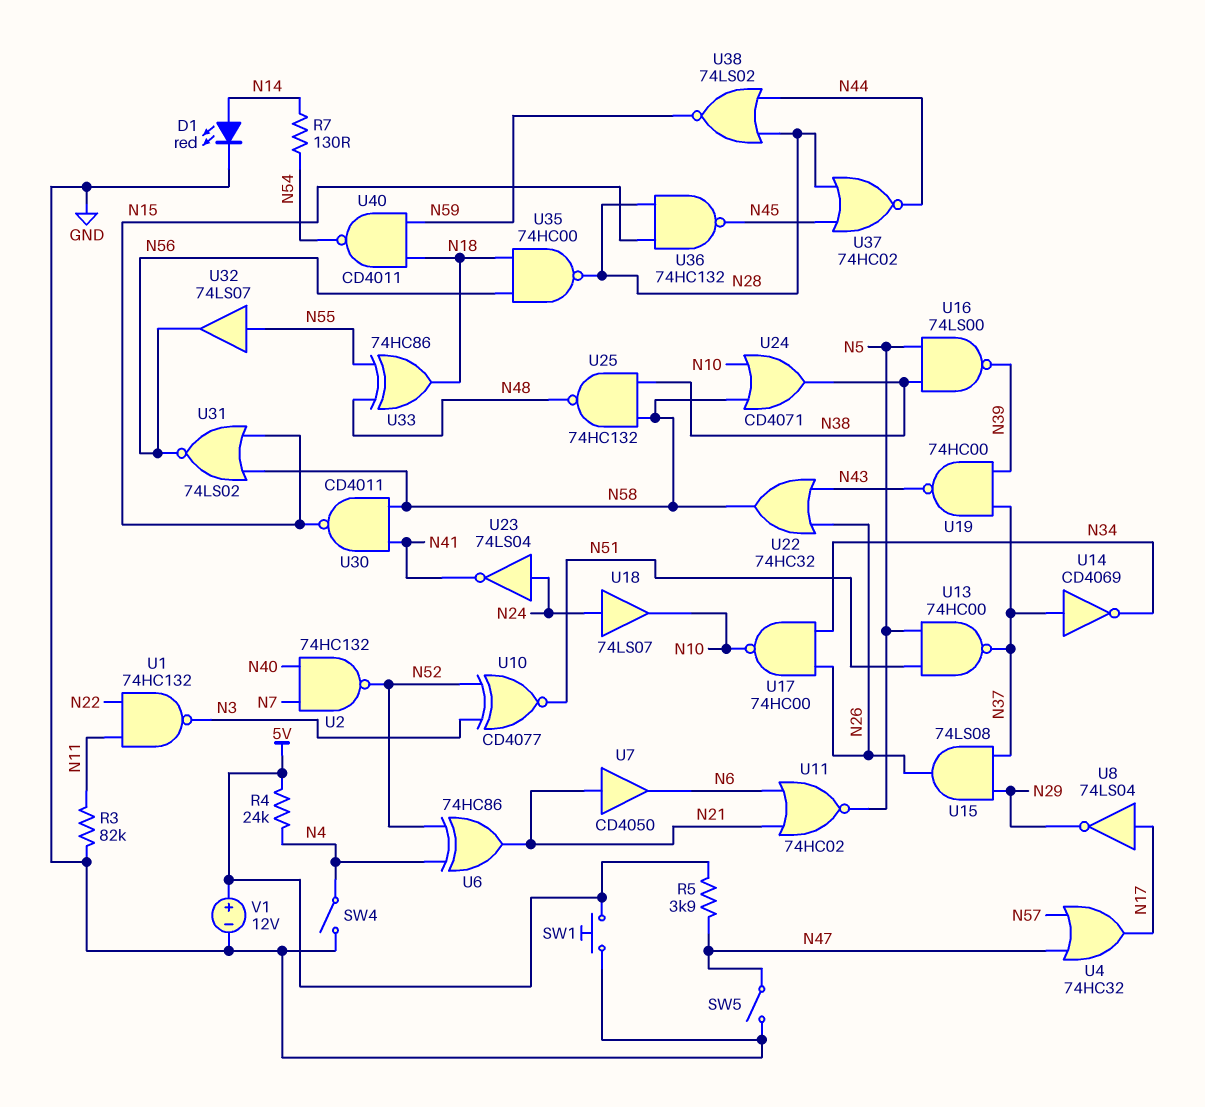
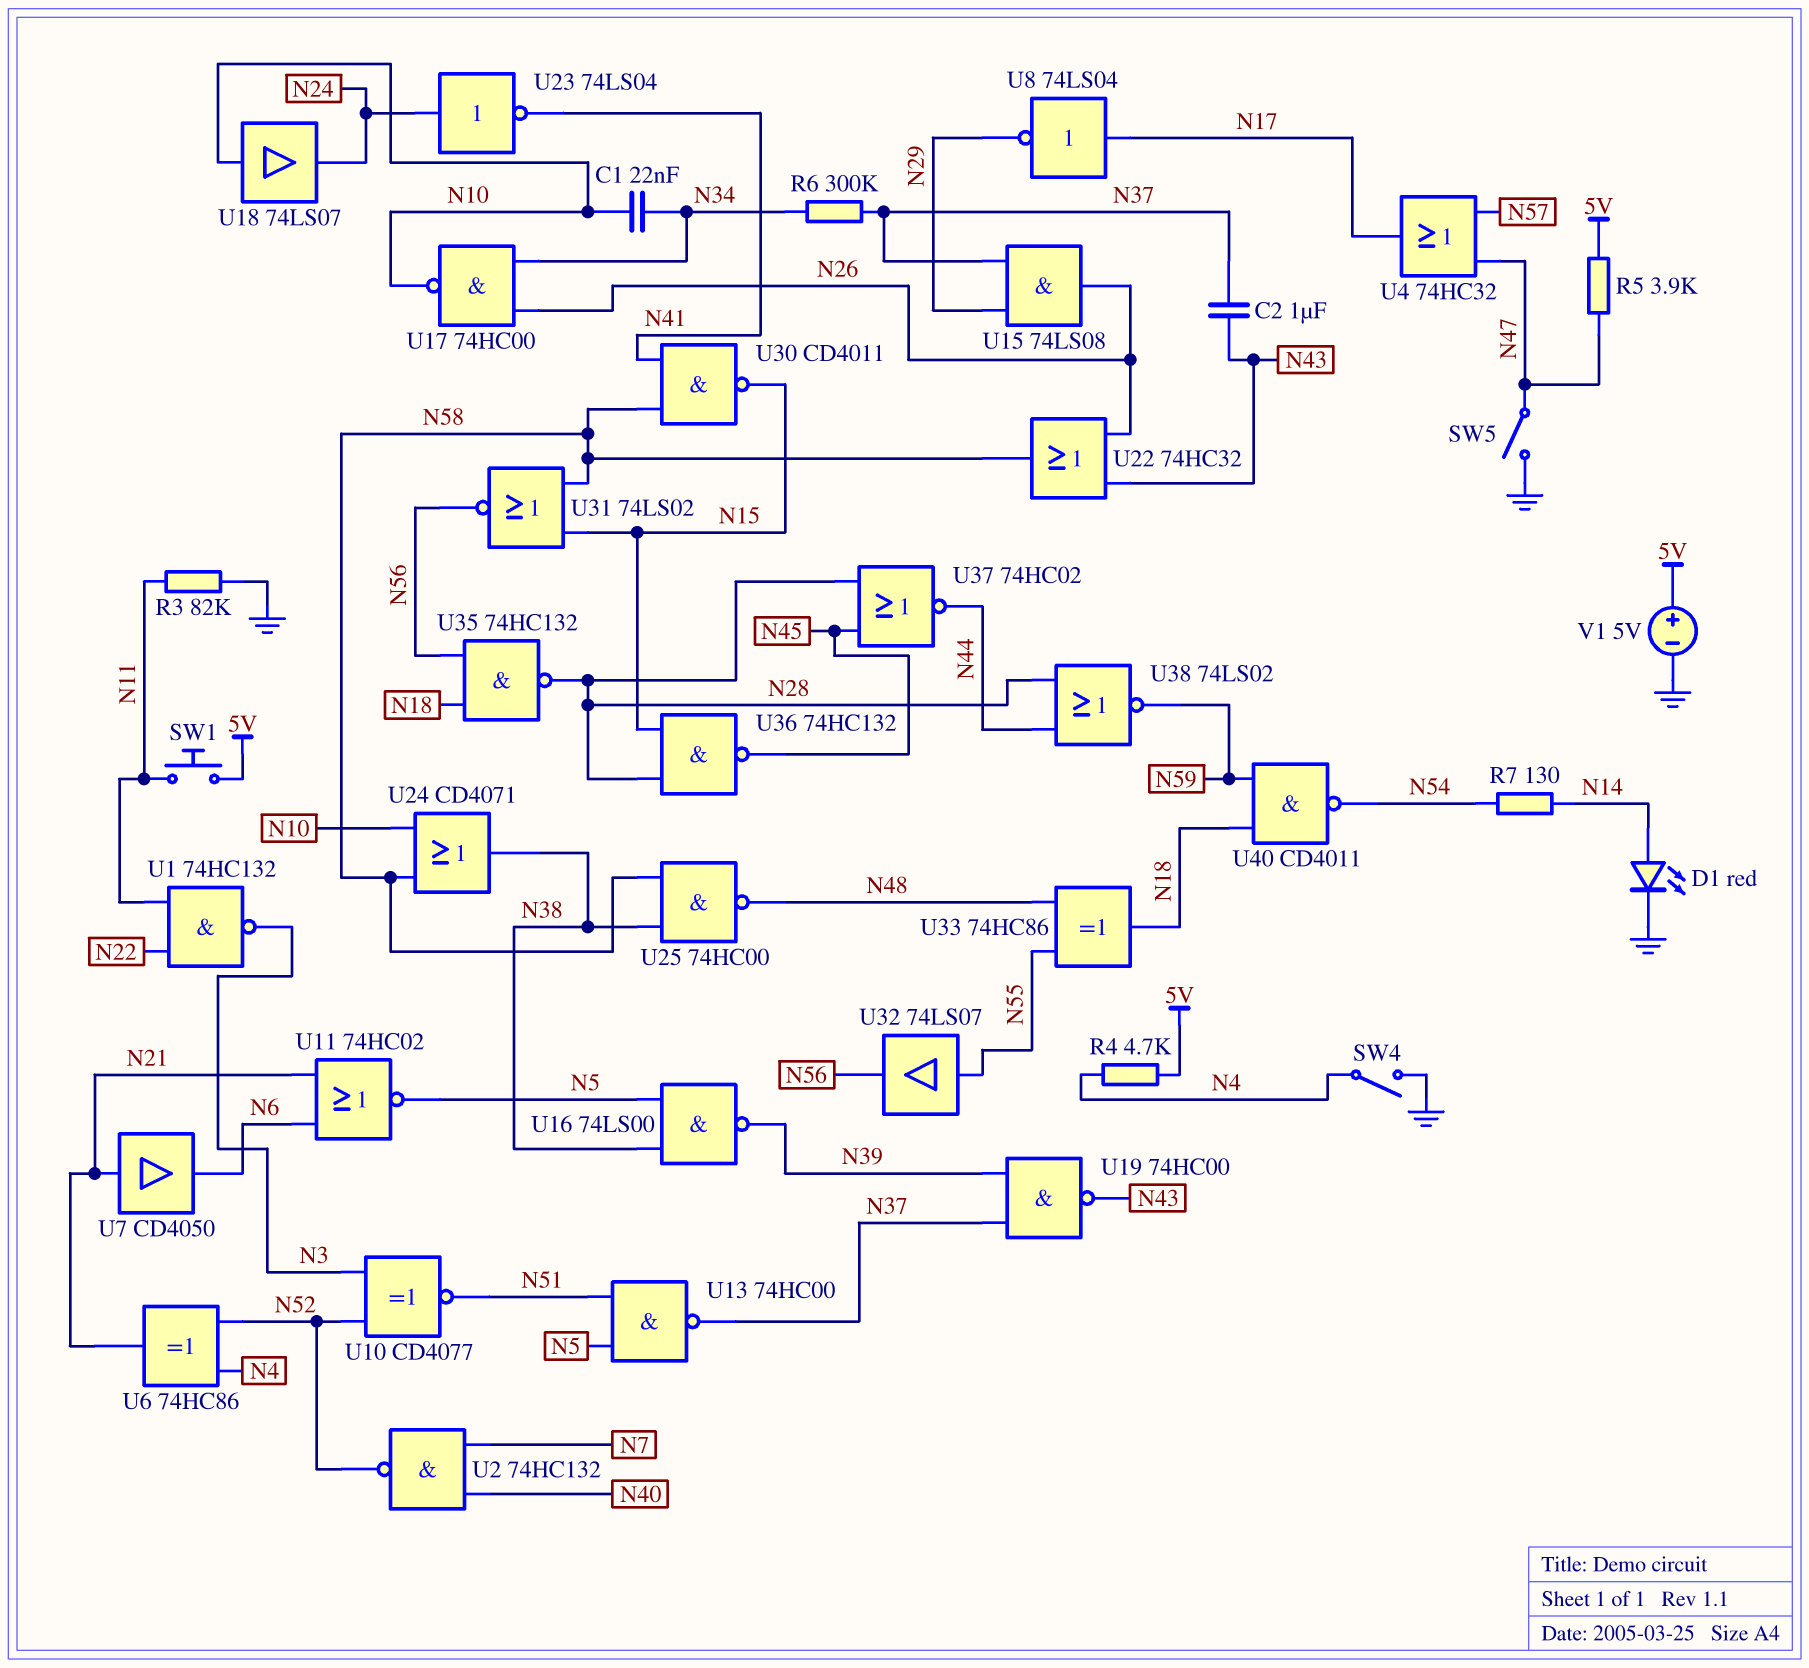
C1: none -> 22nF (N10, N34)
C2: none -> 1uF (N37, N43)
R4: 24k (5V, N4) -> 4.7k (5V, N4)
R6: none -> 300k (N34, N37)
SW1: button (5V, GND) -> button (5V, N11)
U14: NOT CD4069 (in N37, out N34) -> none
U18: buffer 74LS07 (in N24, out N10) -> buffer 74LS07 (in N10, out N24)
U25: NAND 74HC132 (in N38, in N58, out N48) -> NAND 74HC00 (in N38, in N58, out N48)
U35: NAND 74HC00 (in N18, in N56, out N28) -> NAND 74HC132 (in N18, in N56, out N28)
V1: 12V (plus 5V, minus GND) -> 5V (plus 5V, minus GND)

